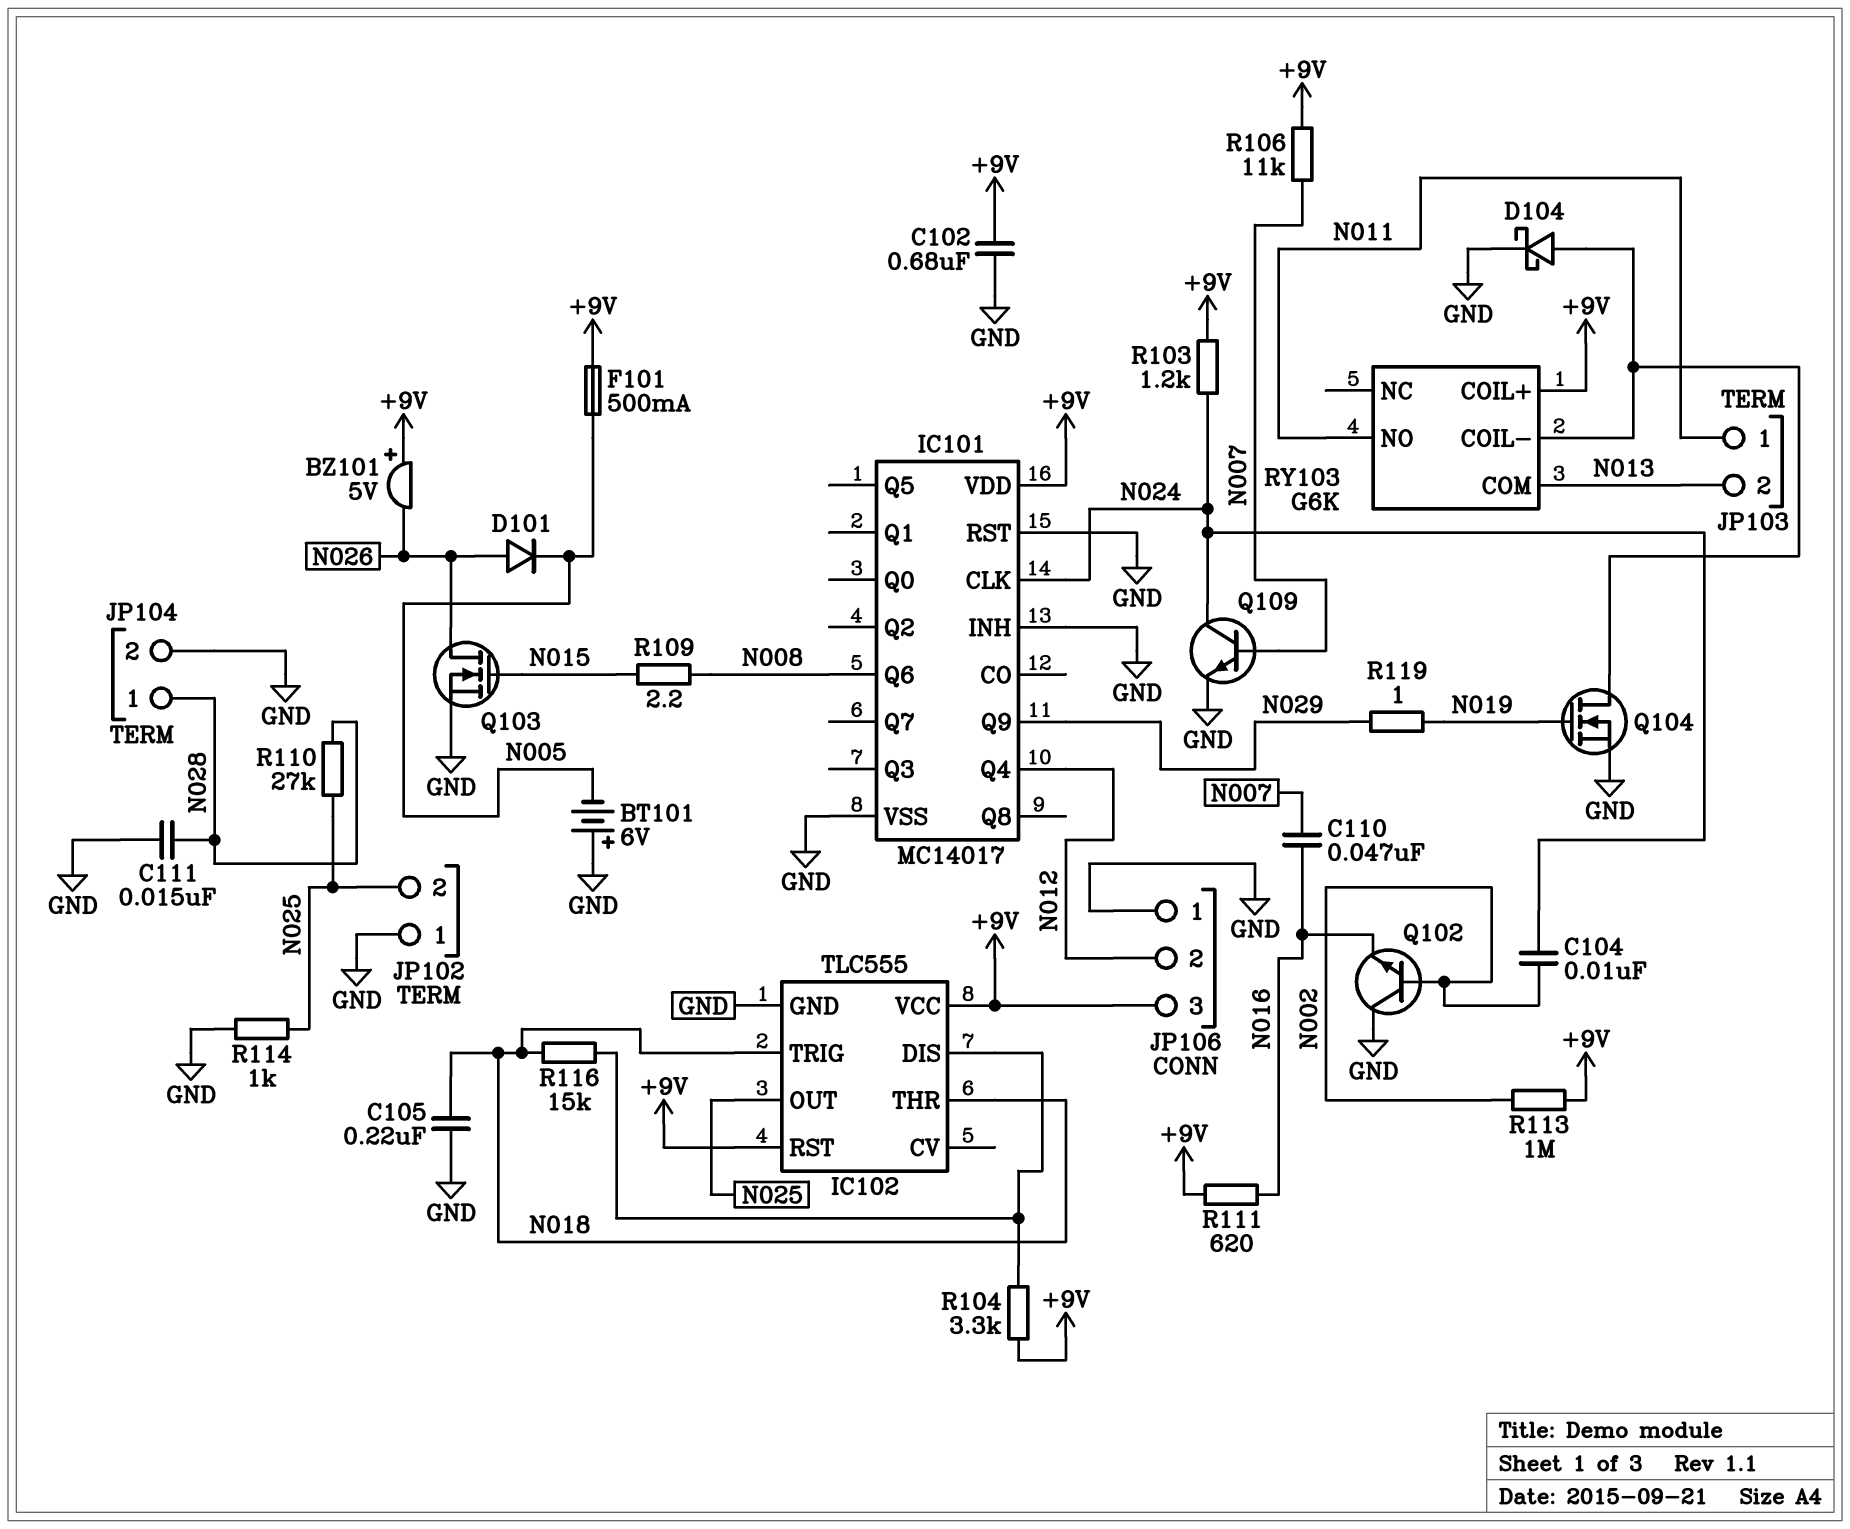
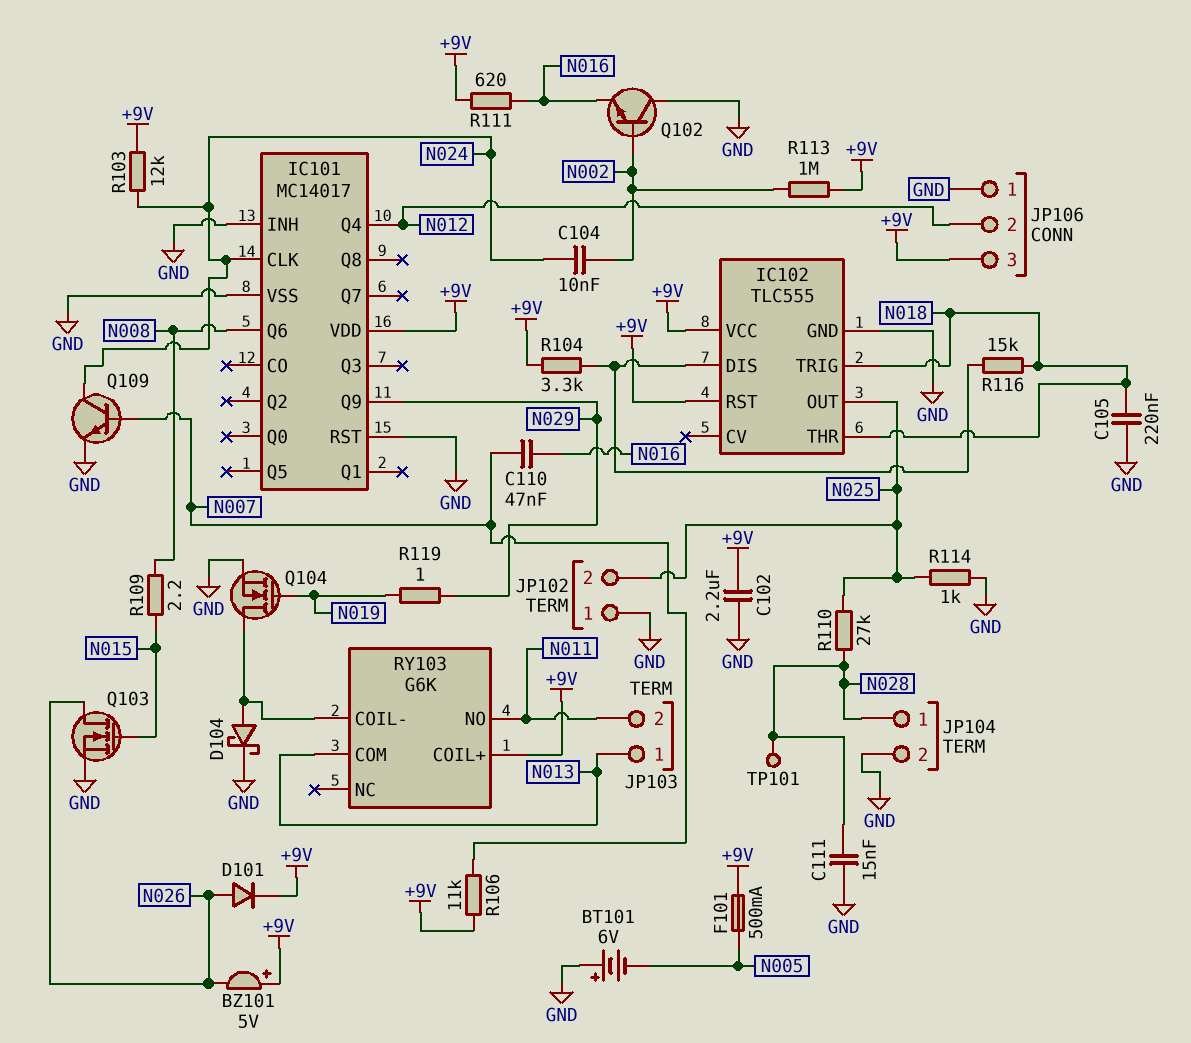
C102: 680nF (+9V, GND) -> 2.2uF (+9V, GND)
D101: diode (A N026, K N005) -> diode (A N026, K +9V)
JP103 pin 1: N011 -> N013
JP103 pin 2: N013 -> N011
R103: 1.2k (+9V, N024) -> 12k (+9V, N024)
TP101: none -> test point (N028)

